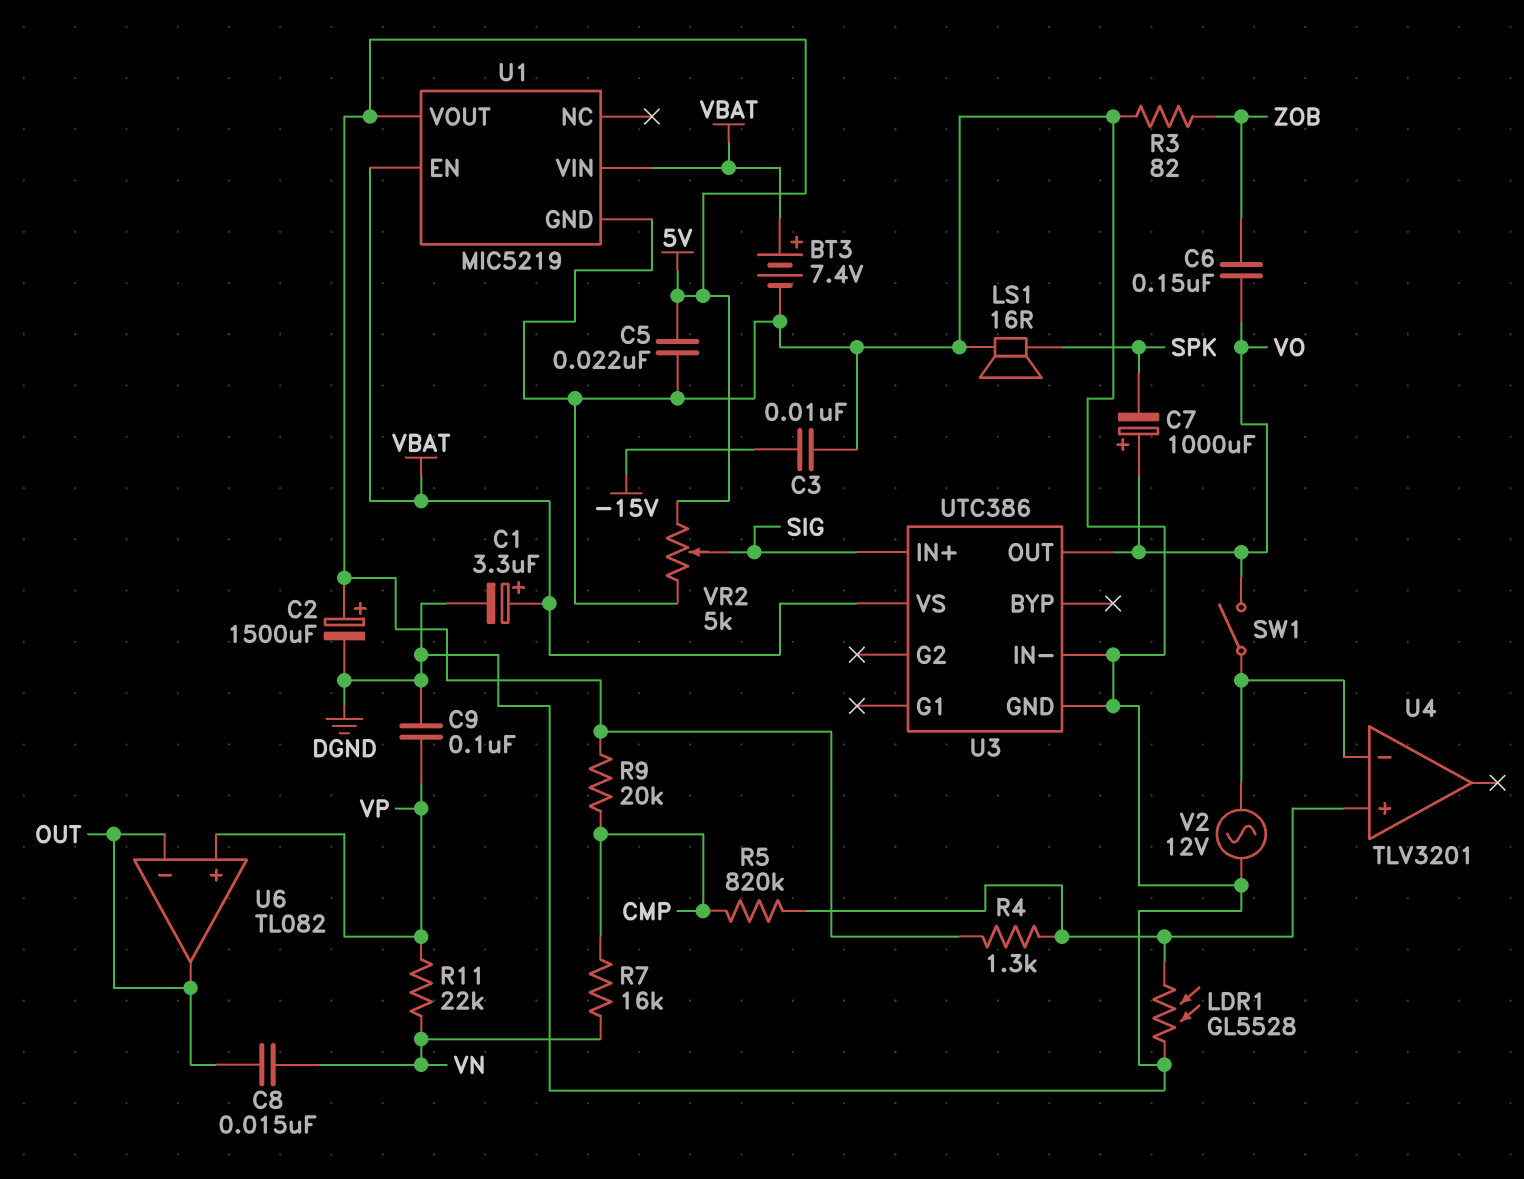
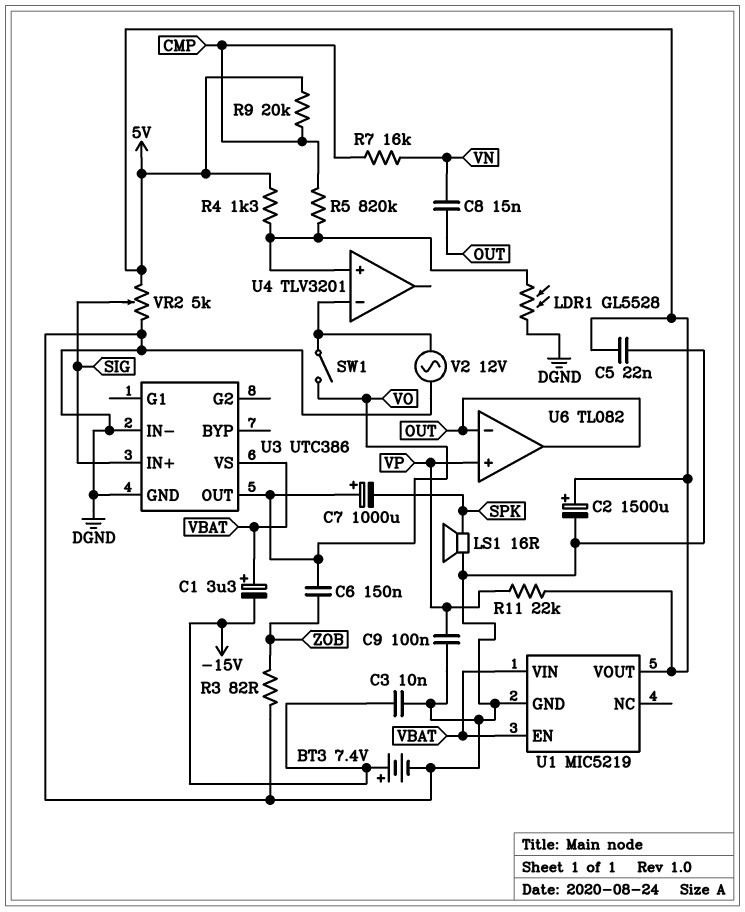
BT3: 7.4V (plus VBAT, minus DGND) -> 7.4V (plus -15V, minus DGND)
C1: 3.3uF (plus VBAT, minus DGND) -> 3.3uF (plus VBAT, minus -15V)
R11: 22k (VN, VP) -> 22k (5V, VP)

